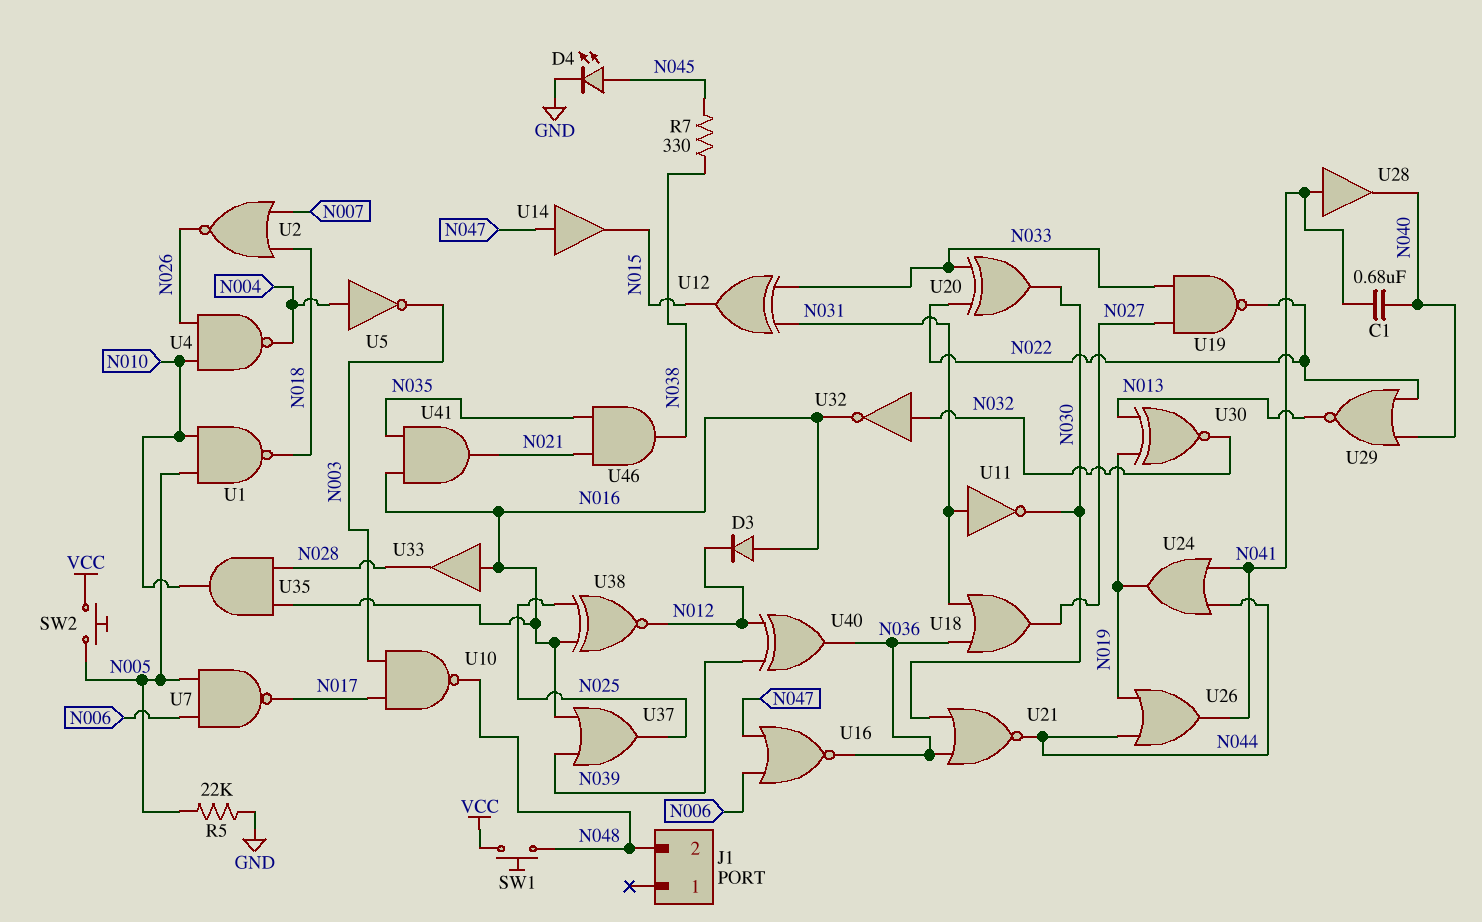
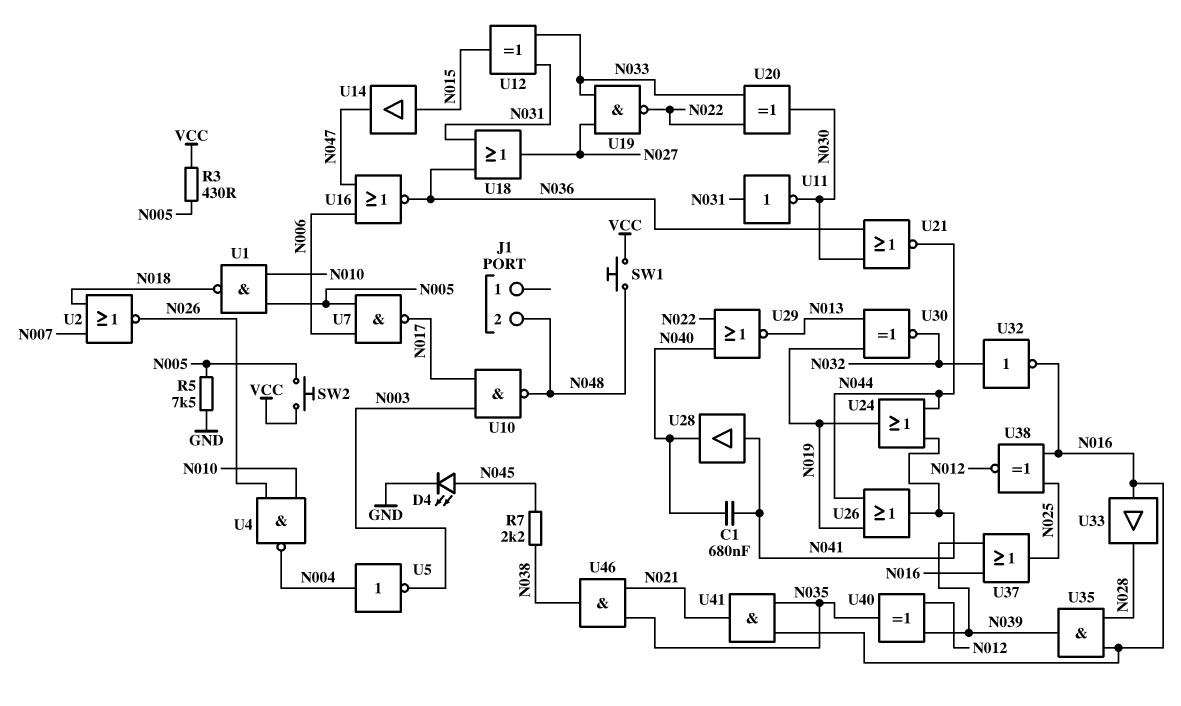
D3: diode (A N016, K N012) -> none
R3: none -> 430 (N005, VCC)
R5: 22k (GND, N005) -> 7.5k (GND, N005)
R7: 330 (N038, N045) -> 2.2k (N038, N045)
U14: buffer (in N047, out N015) -> buffer (in N015, out N047)
U35: AND (in N016, in N028, out N010) -> AND (in N016, in N028, out N039)
U40: XOR (in N012, in N039, out N036) -> XOR (in N012, in N039, out N035)

